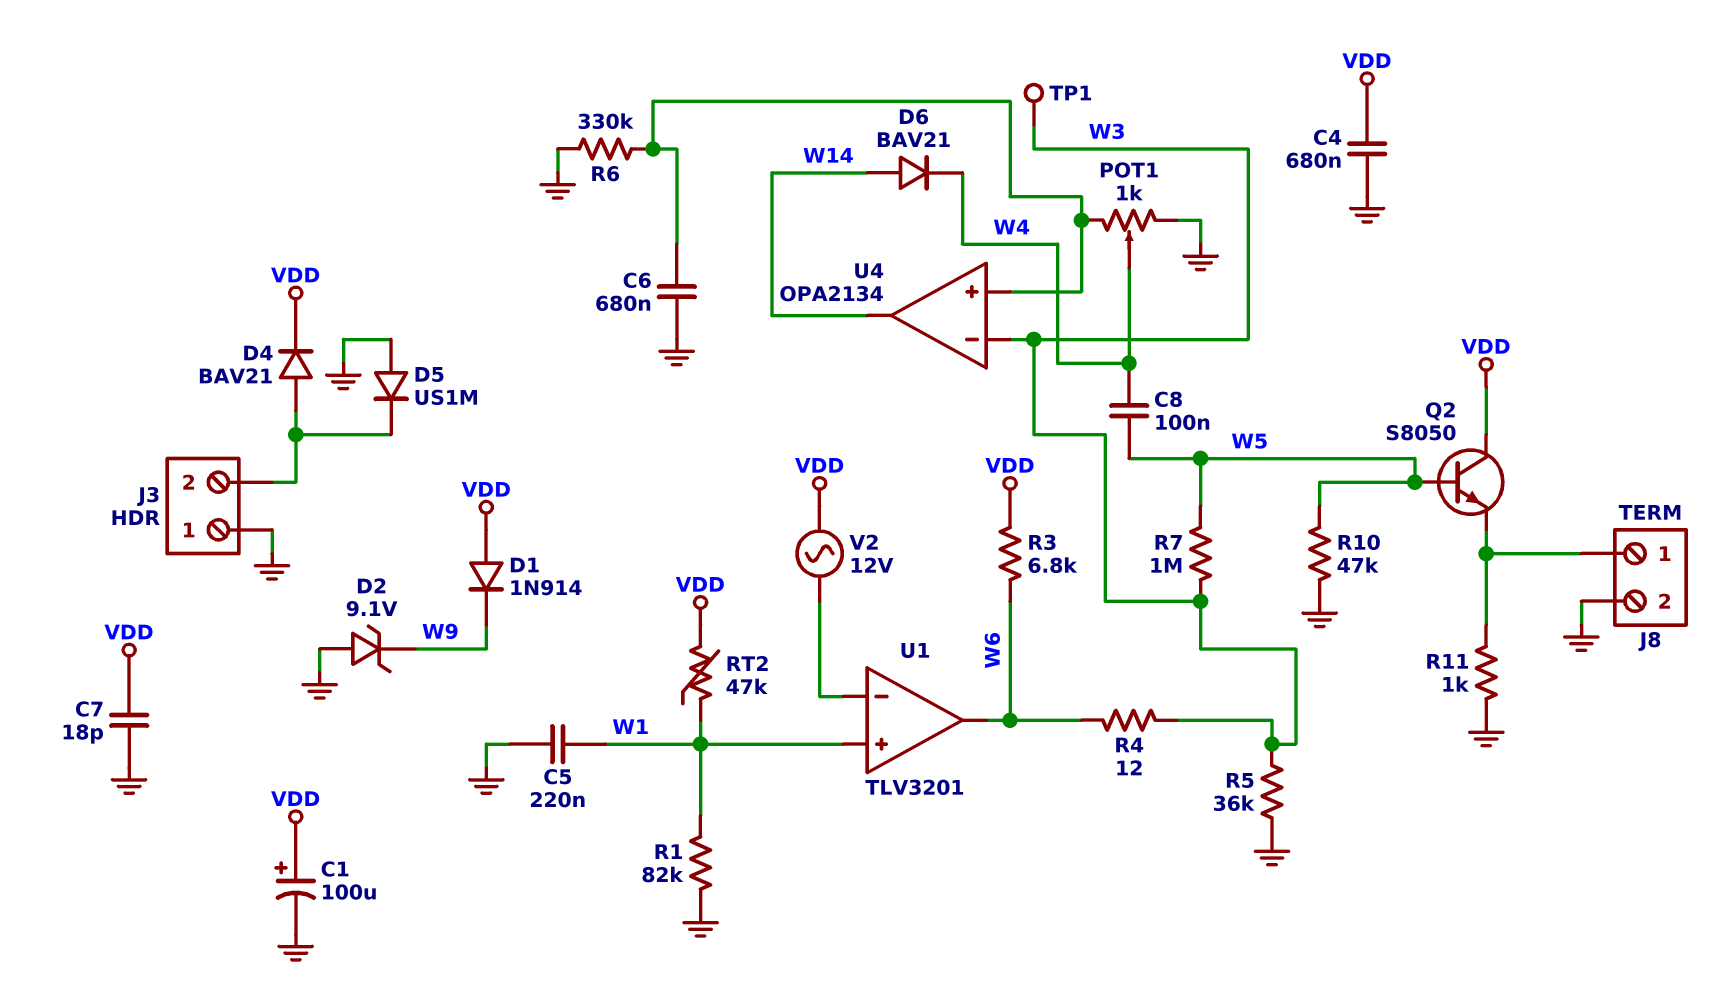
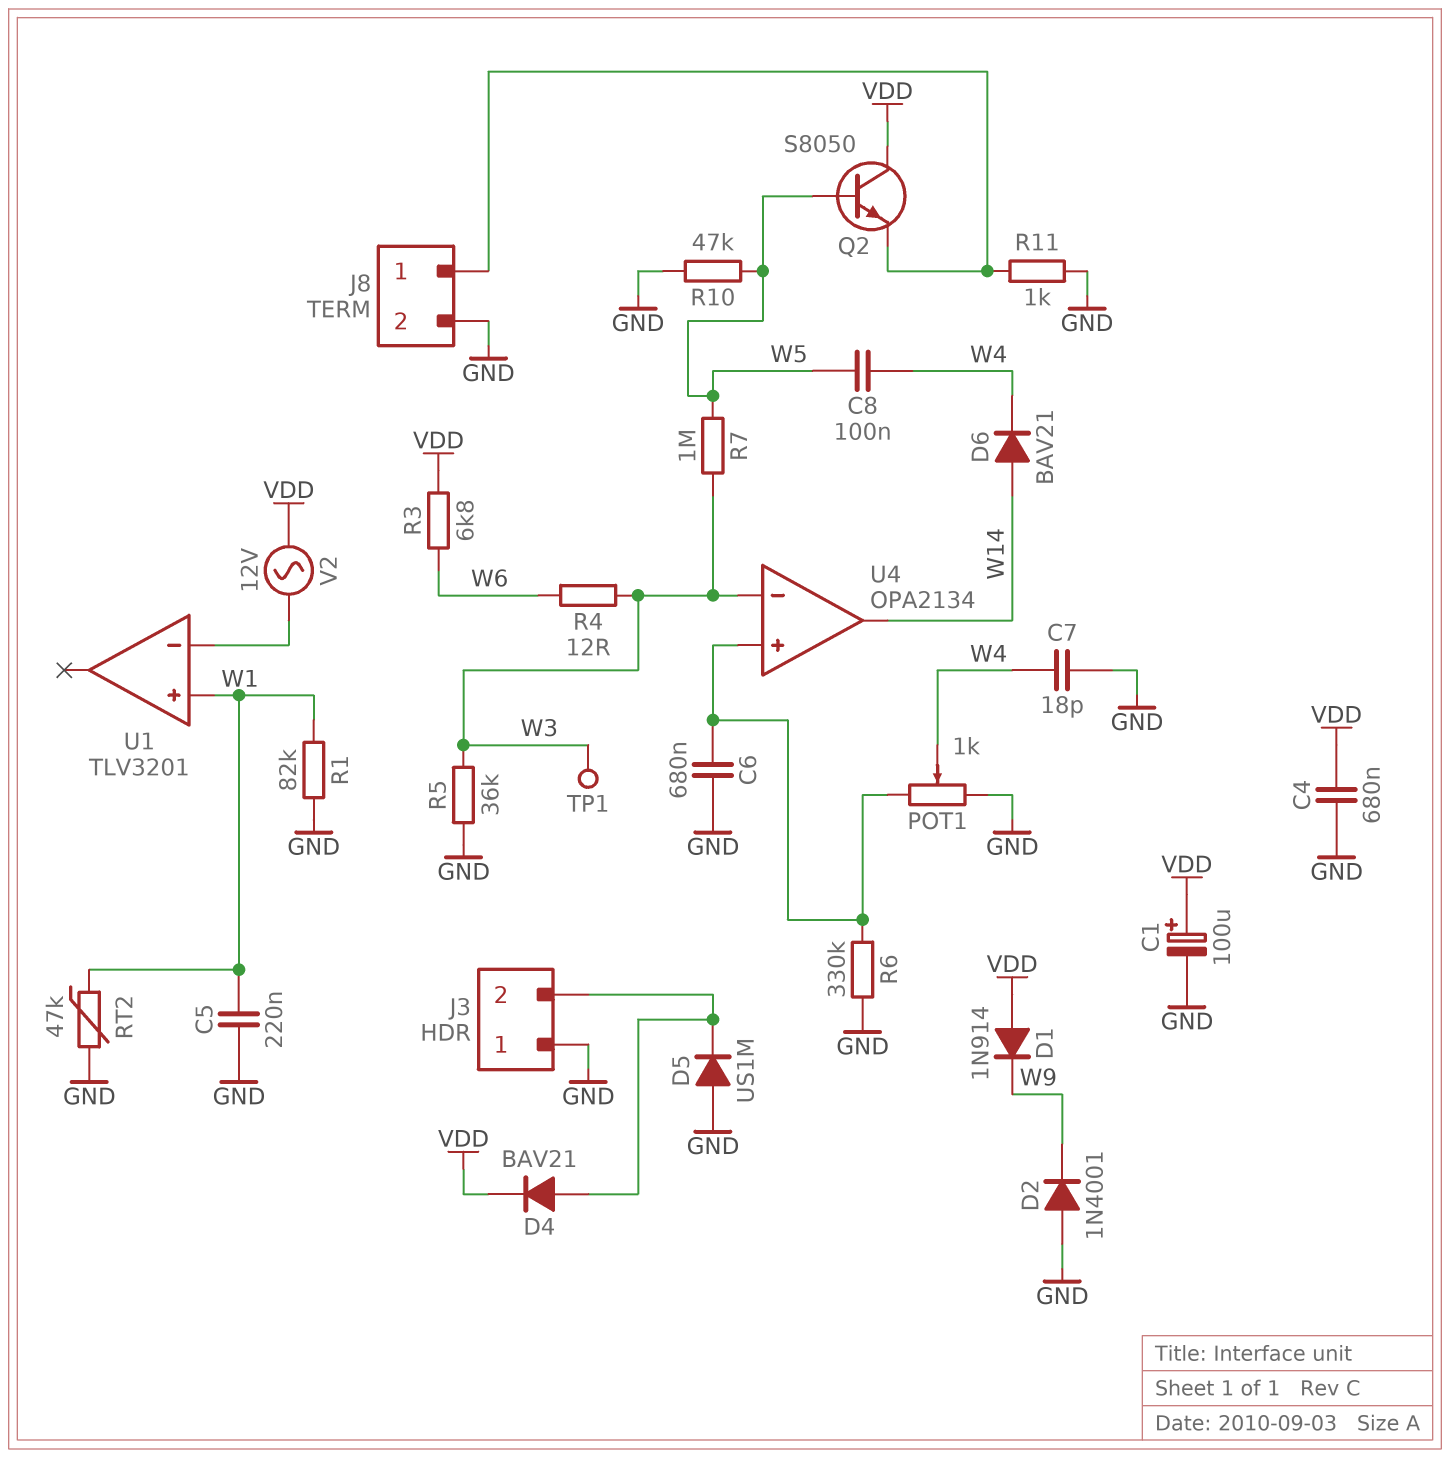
C7: 18pF (GND, VDD) -> 18pF (GND, W4)
D2: zener 9.1V (A GND, K W9) -> diode 1N4001 (A GND, K W9)
RT2: 47k (VDD, W1) -> 47k (GND, W1)
U1 pin out: W6 -> none

